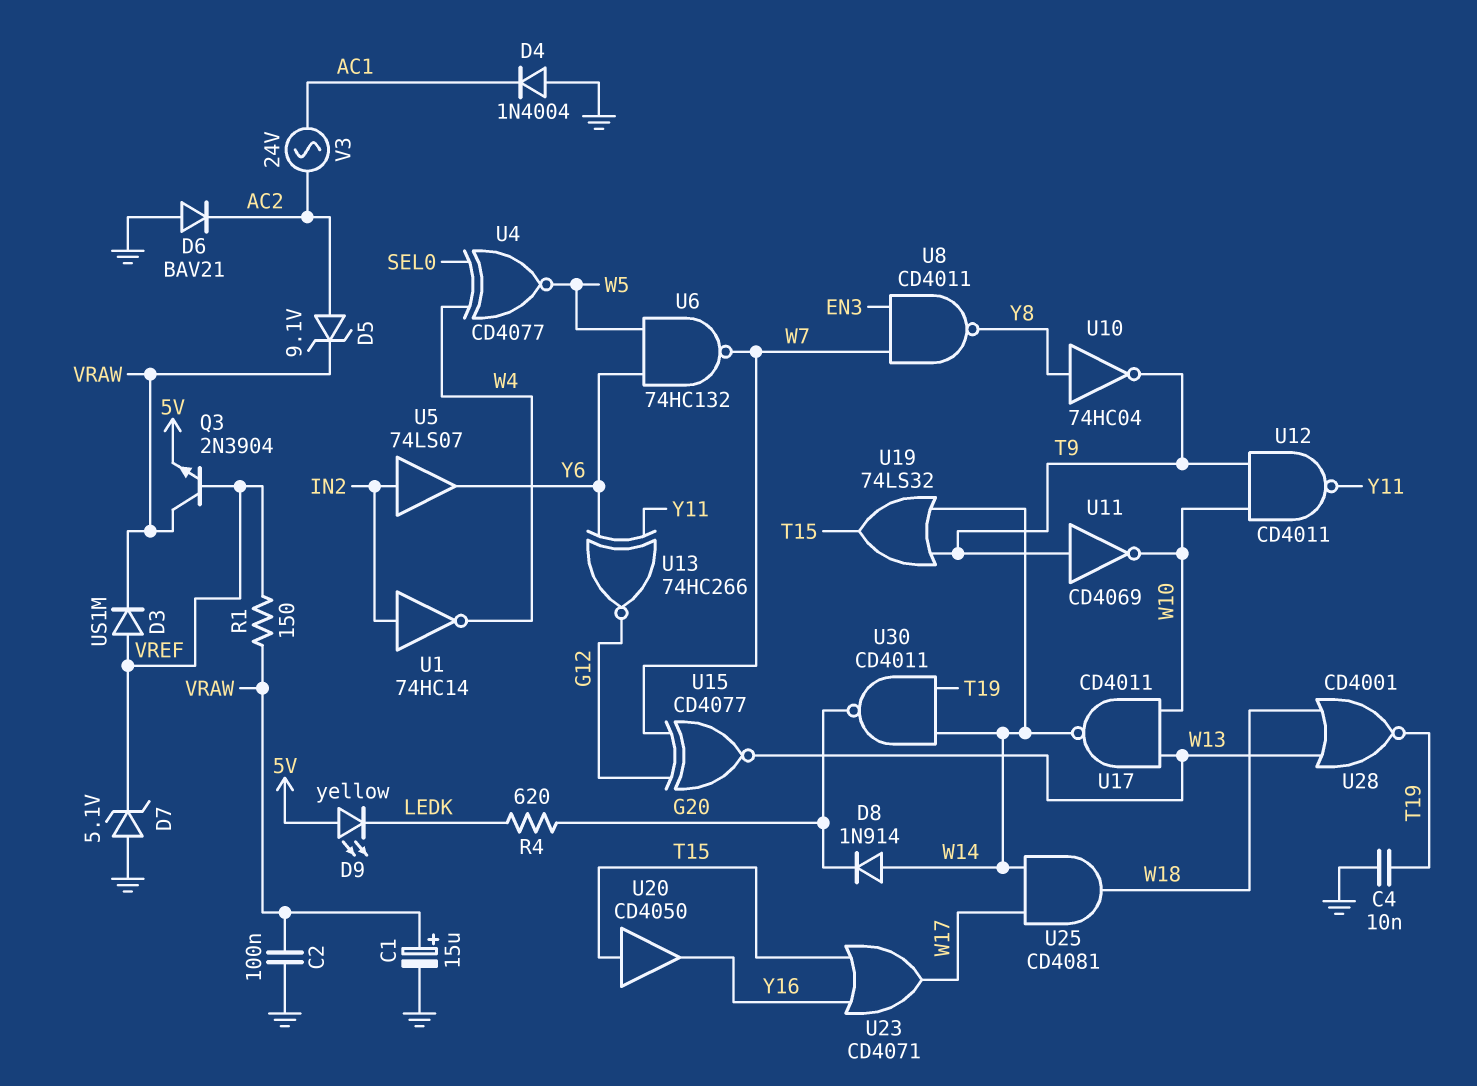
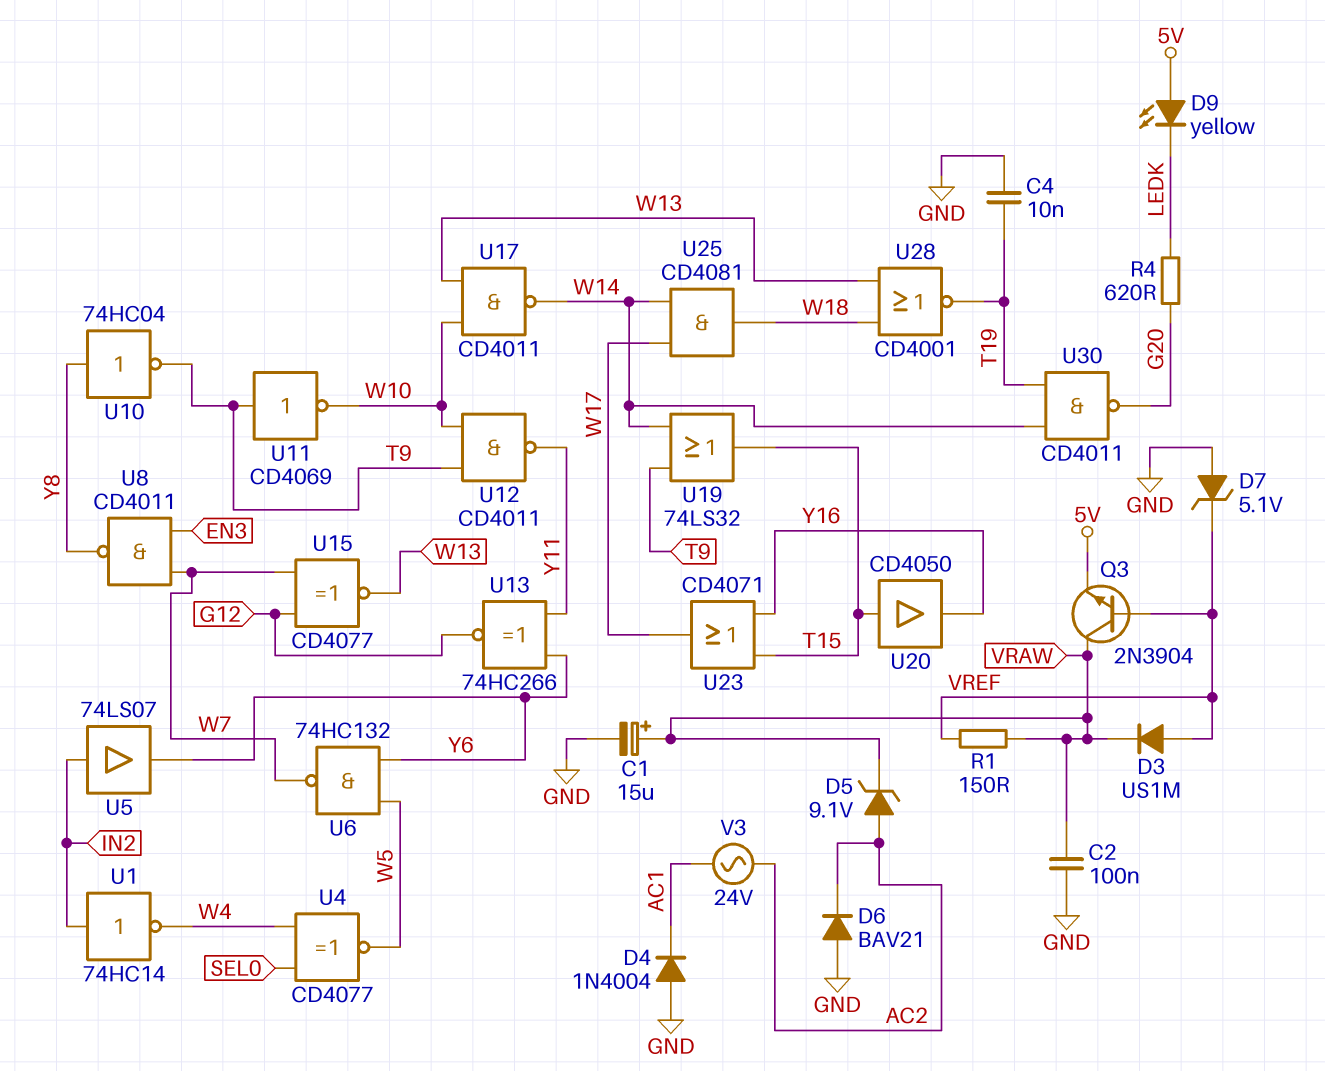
D8: diode 1N914 (A W14, K G20) -> none

